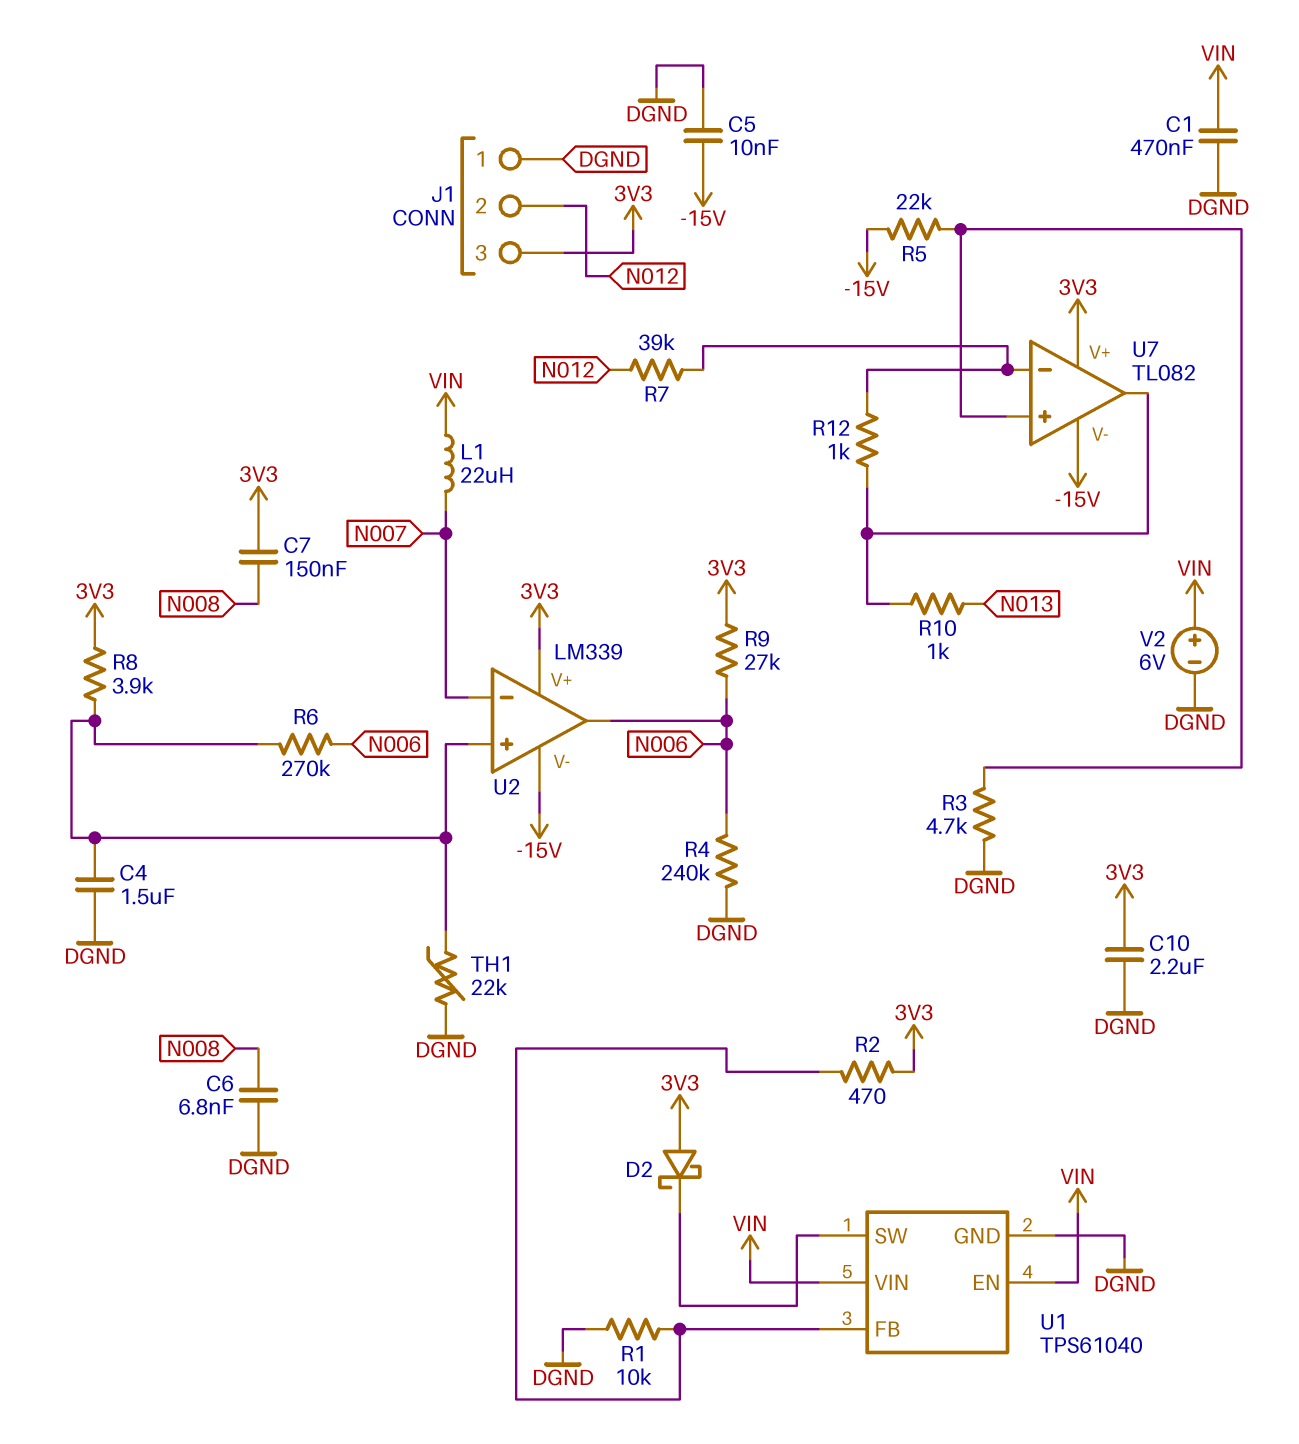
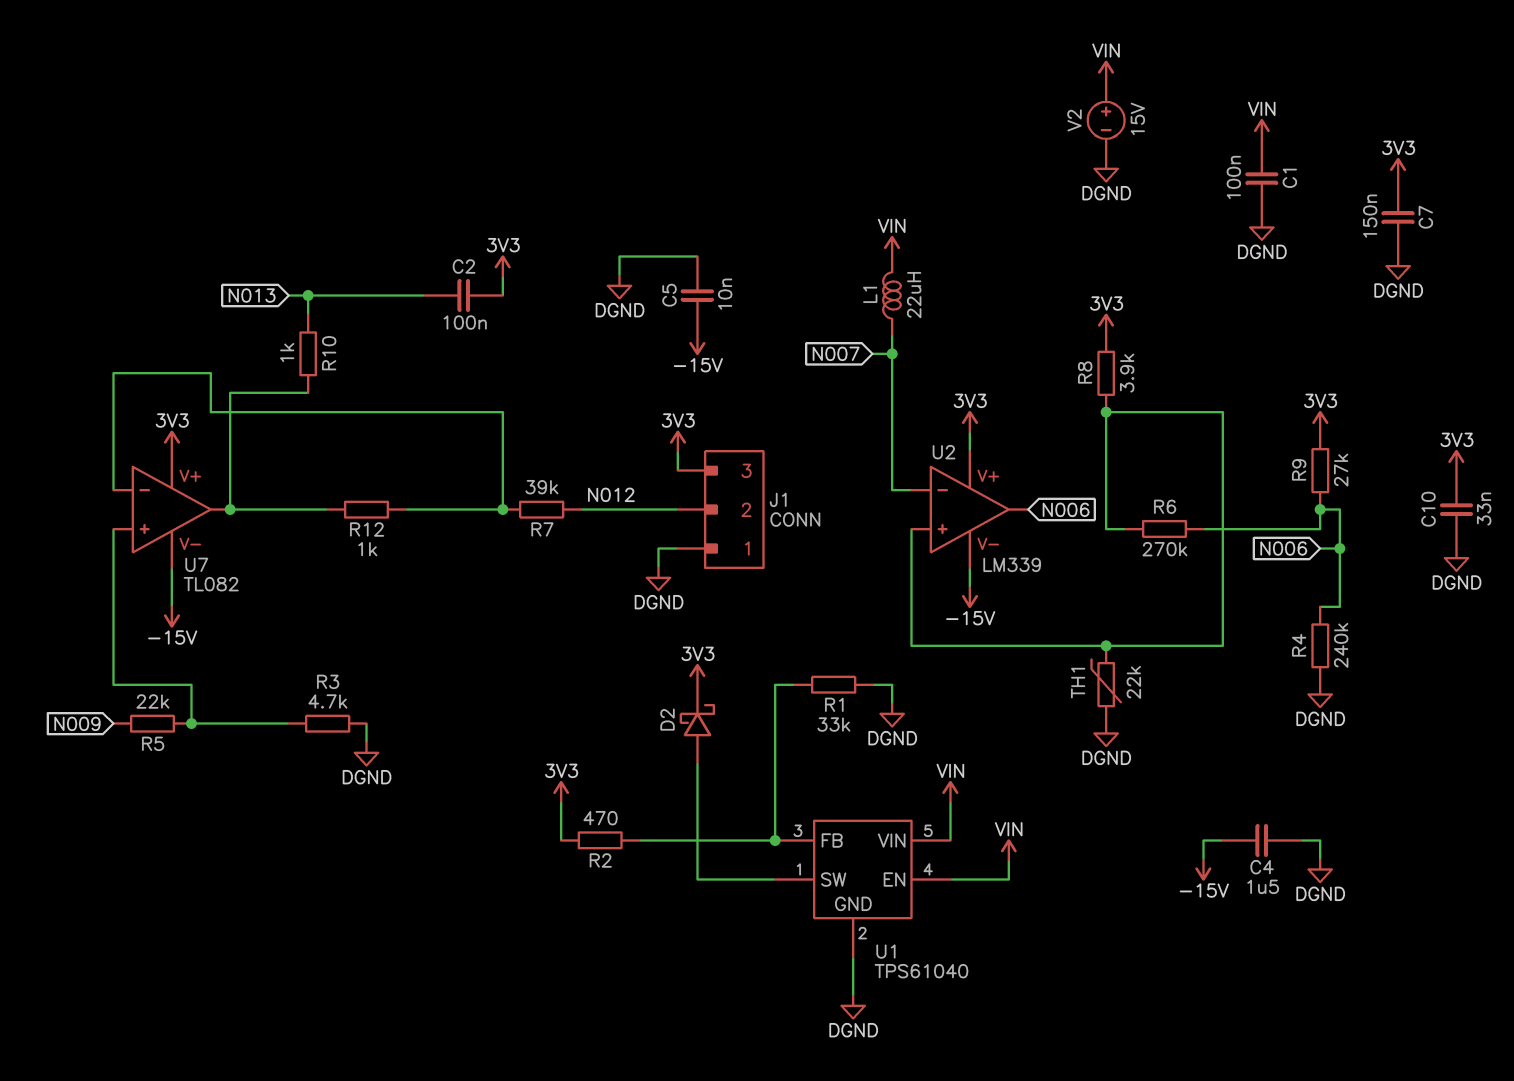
C1: 470nF (DGND, VIN) -> 100nF (DGND, VIN)
C2: none -> 100nF (3V3, N013)
C4: 1.5uF (DGND, U2/in+) -> 1.5uF (-15V, DGND)
C6: 6.8nF (DGND, N008) -> none
C7: 150nF (3V3, N008) -> 150nF (3V3, DGND)
C10: 2.2uF (3V3, DGND) -> 33nF (3V3, DGND)
D2: schottky (A 3V3, K U1/SW) -> schottky (A U1/SW, K 3V3)
R1: 10k (DGND, U1/FB) -> 33k (DGND, U1/FB)
R5: 22k (-15V, U7/in+) -> 22k (N009, U7/in+)
V2: 6V (plus VIN, minus DGND) -> 15V (plus VIN, minus DGND)

